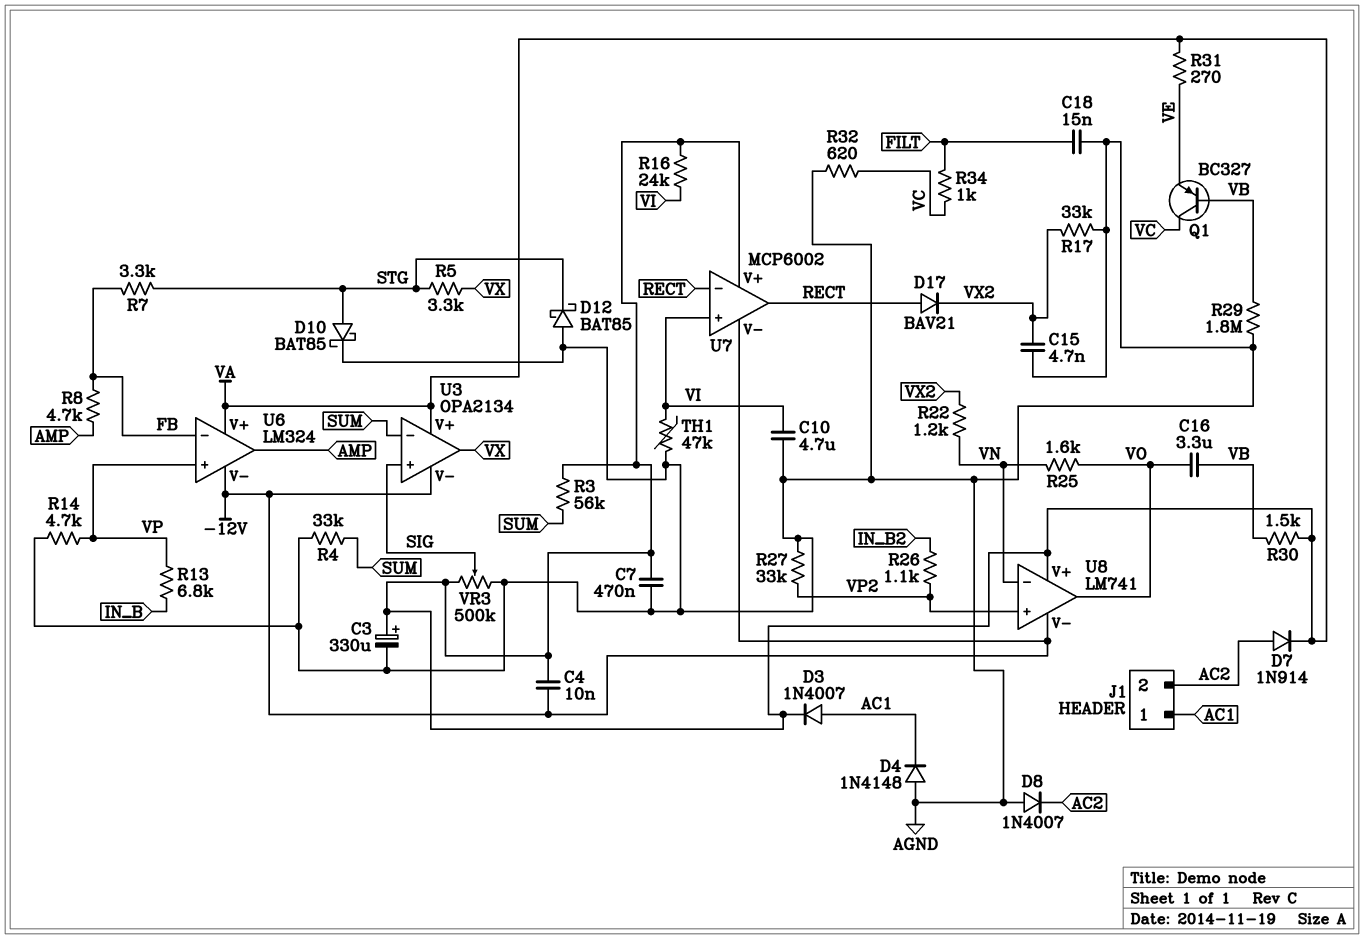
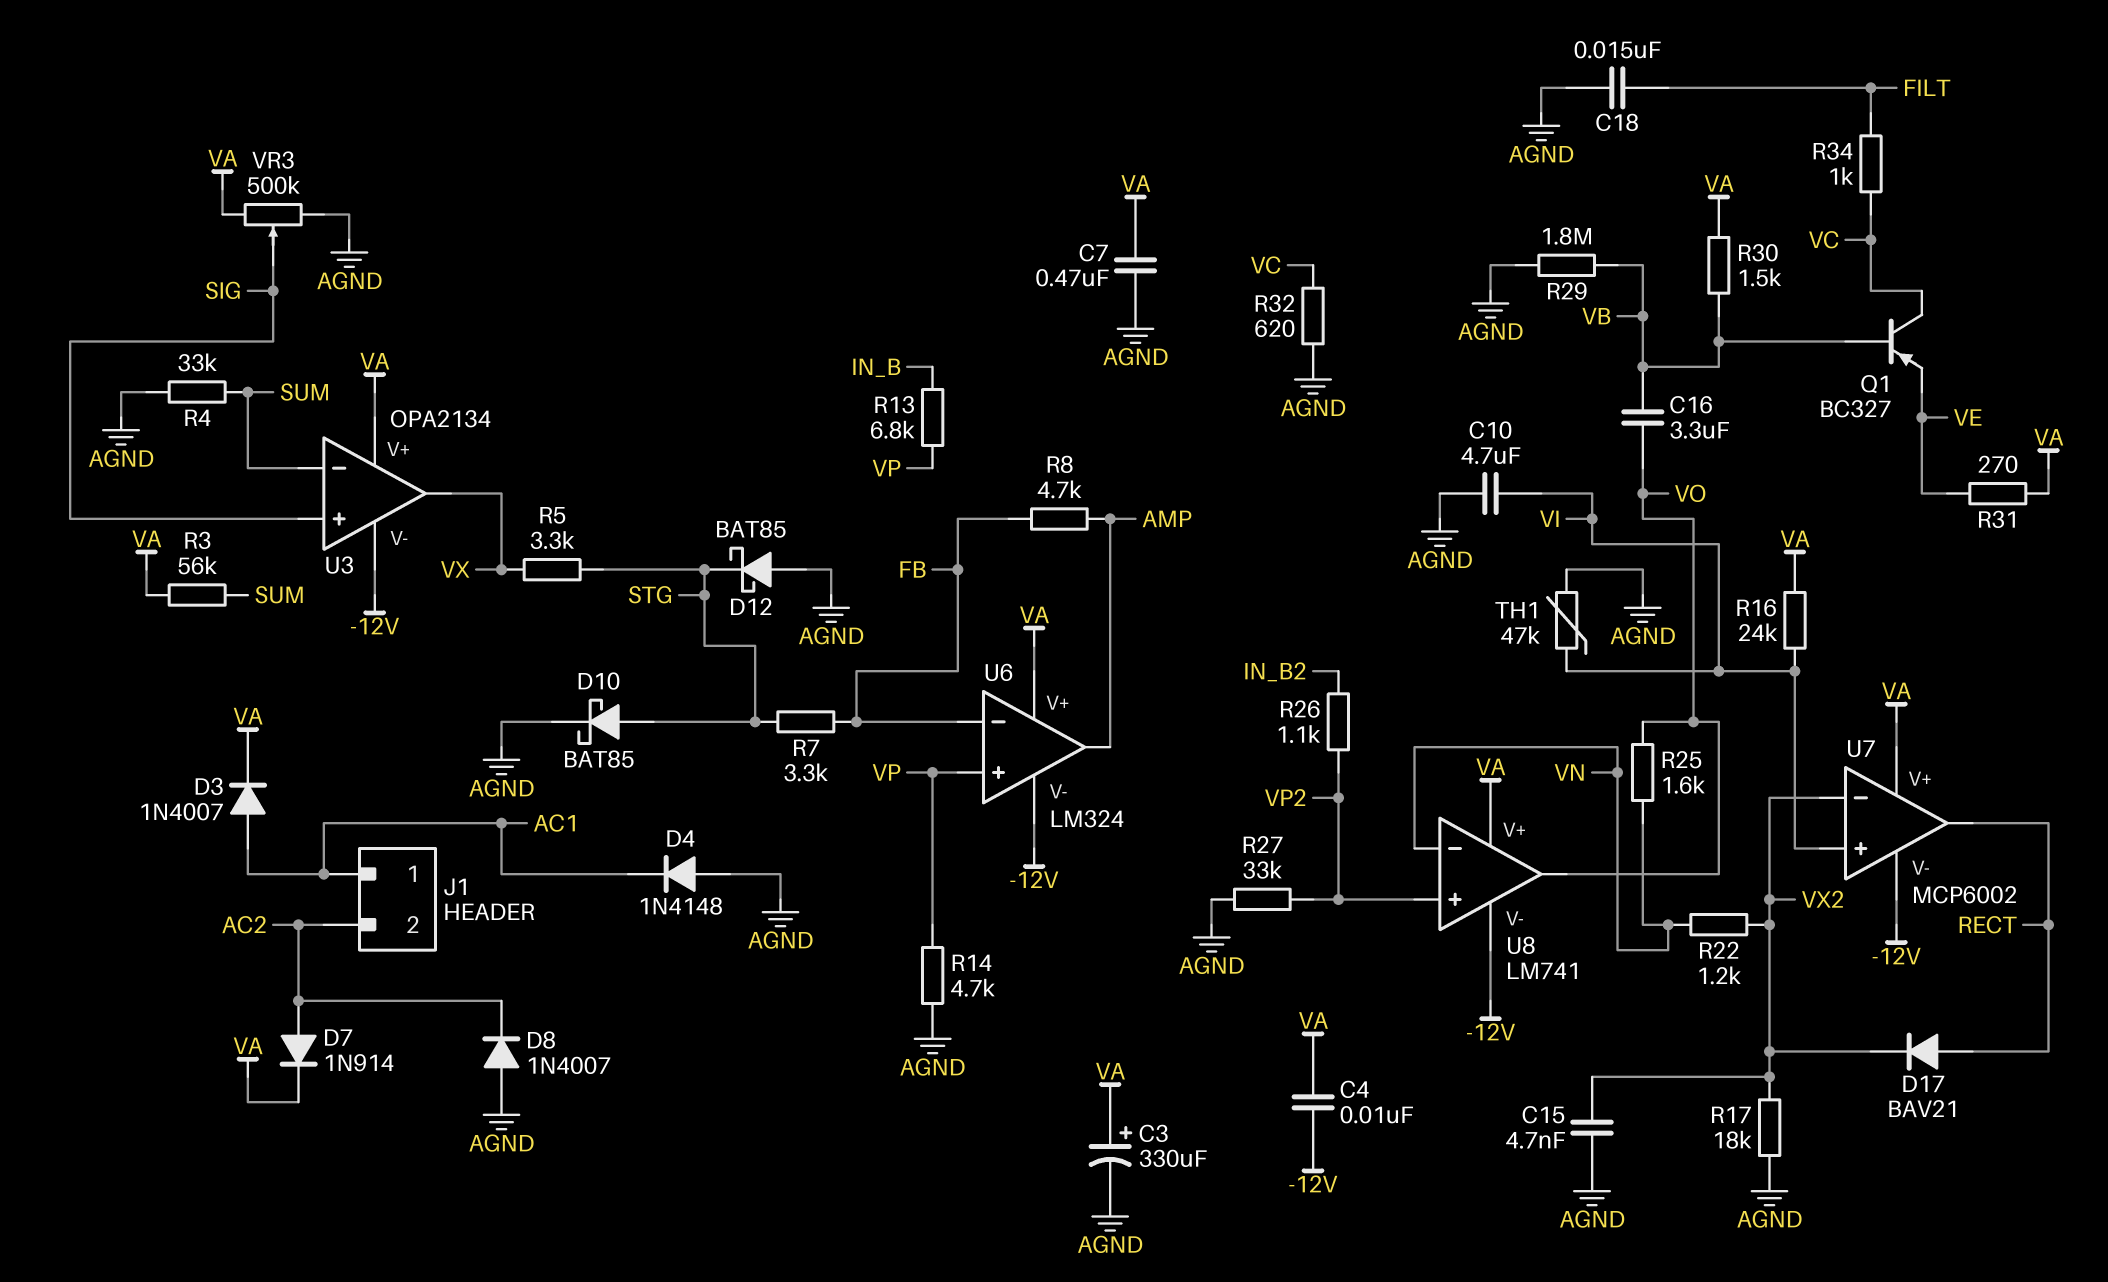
R17: 33k (AGND, VX2) -> 18k (AGND, VX2)
U7 pin in-: RECT -> VX2

